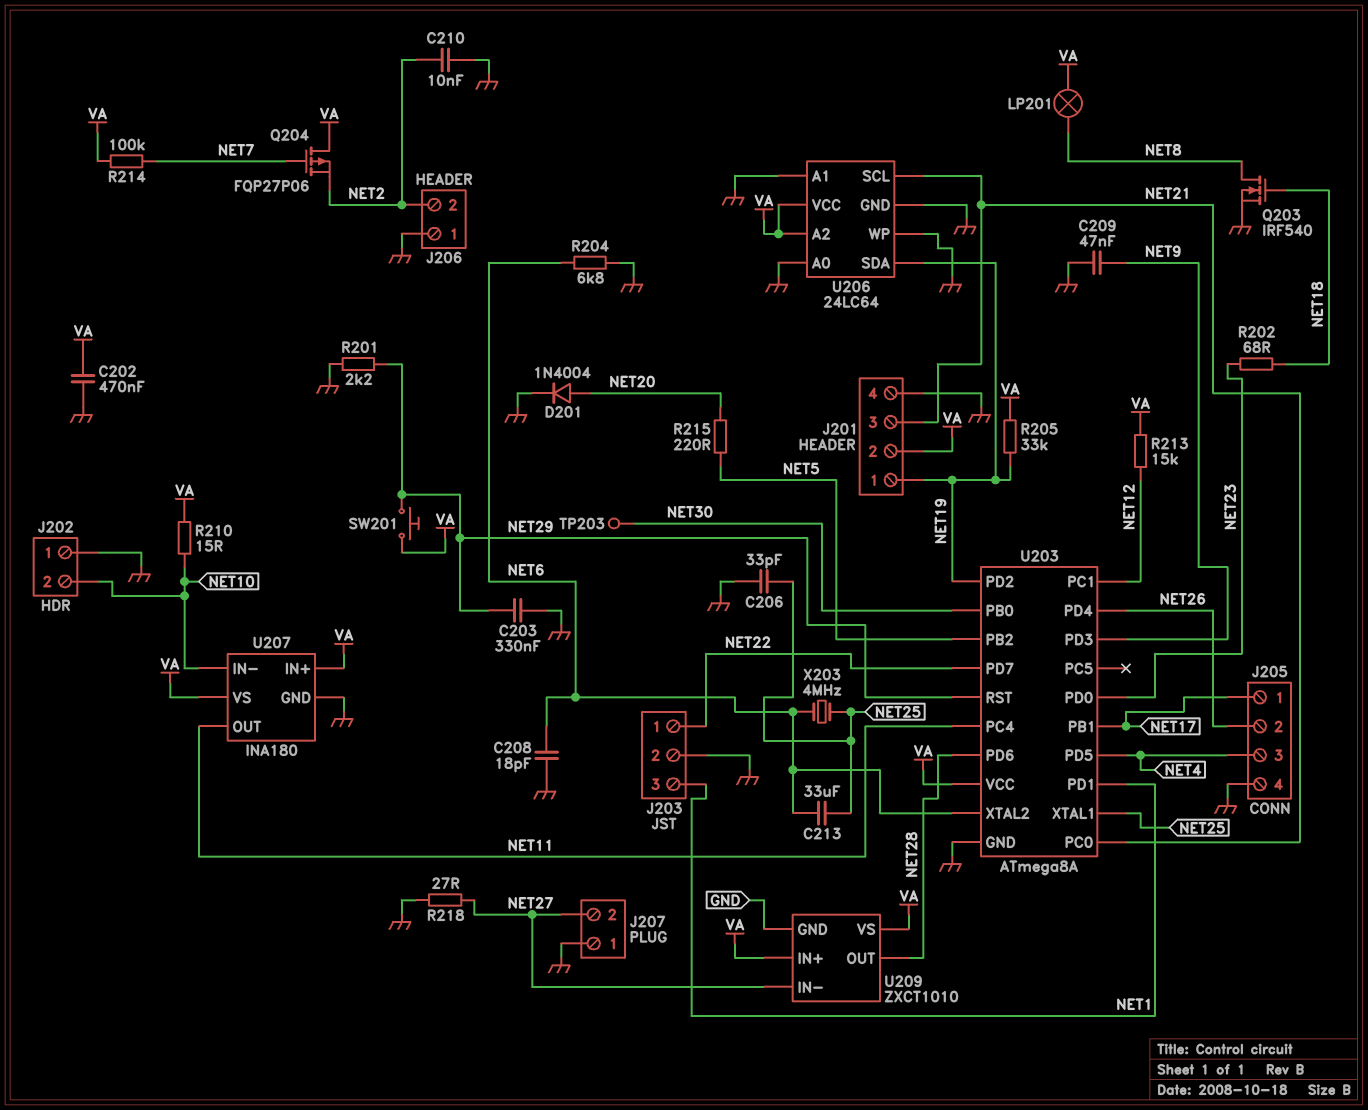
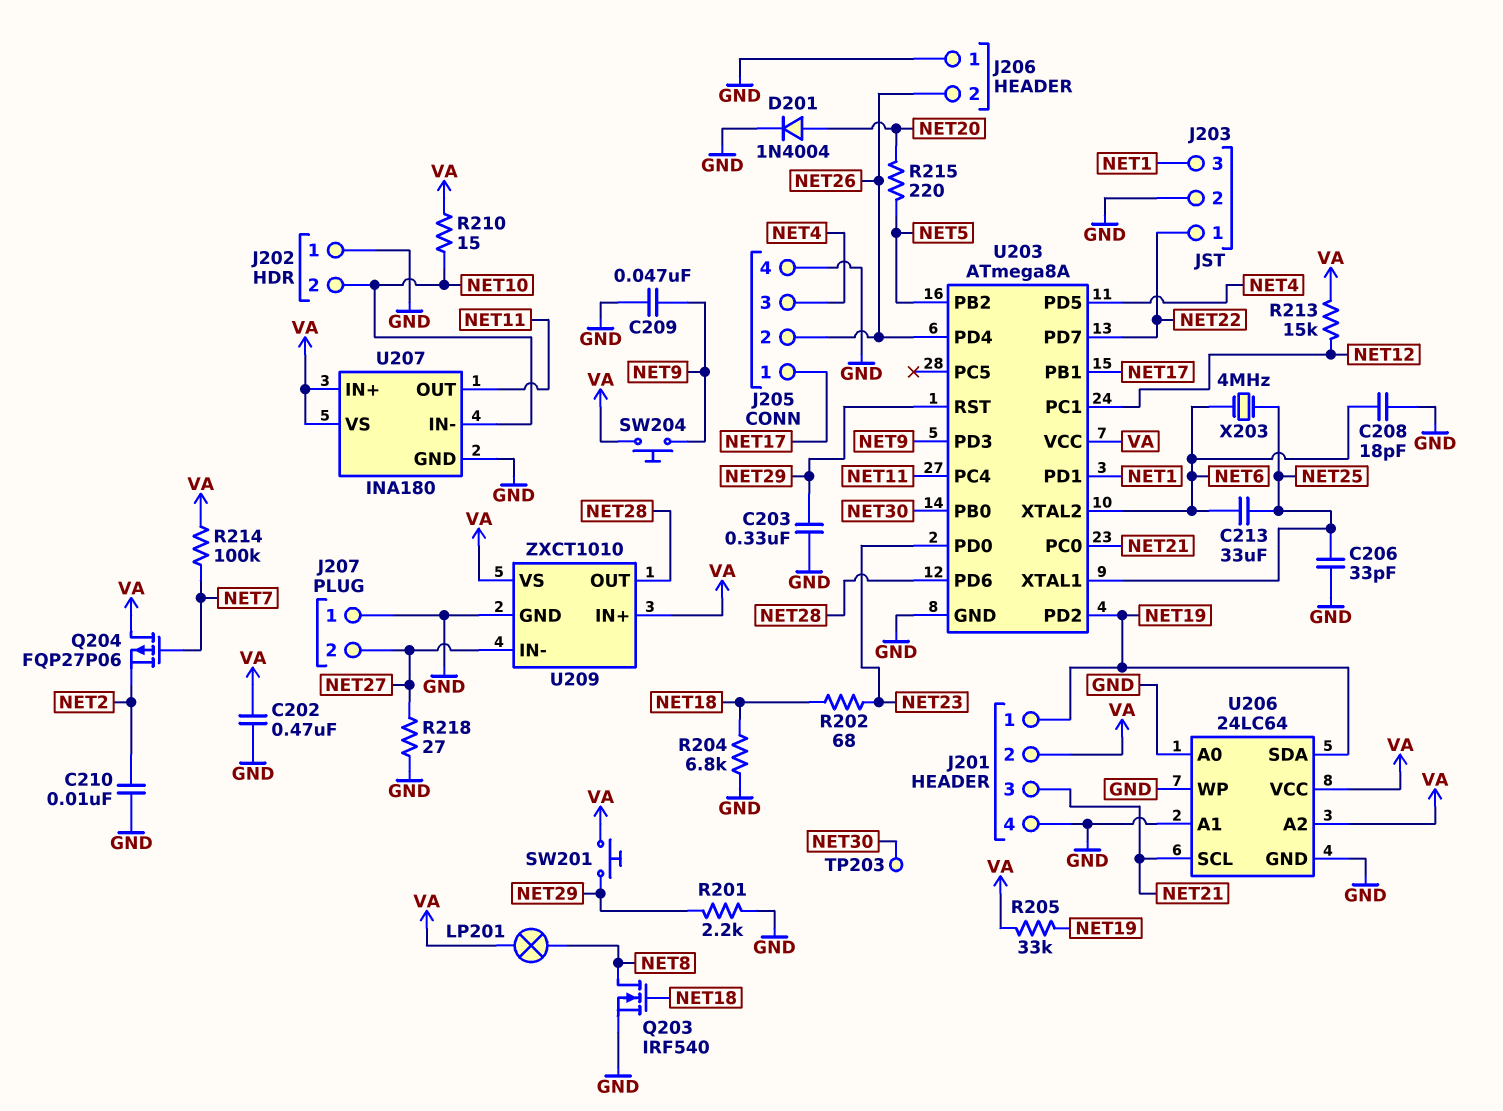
J206 pin 2: NET2 -> NET26
R204: 6.8k (GND, NET6) -> 6.8k (GND, NET18)
SW204: none -> button (NET9, VA)

